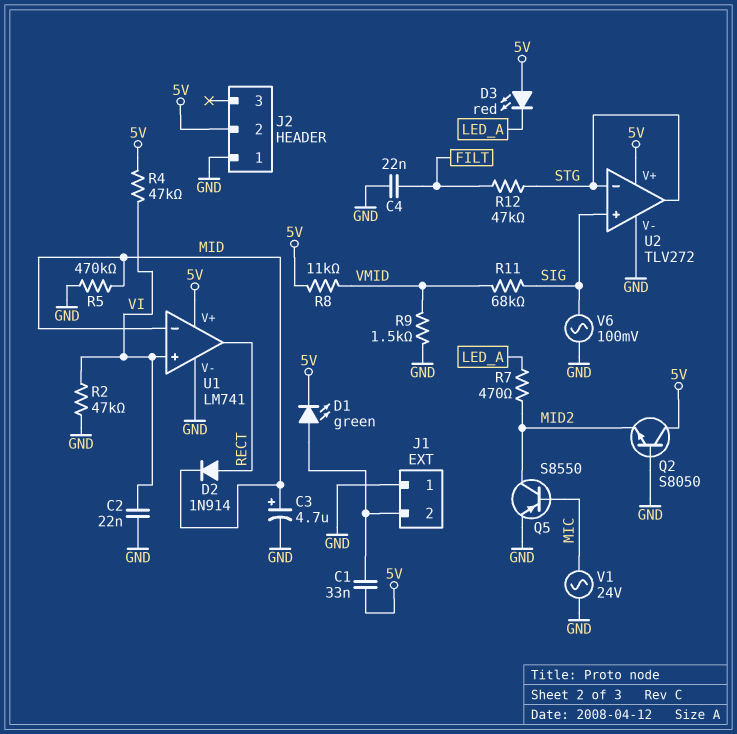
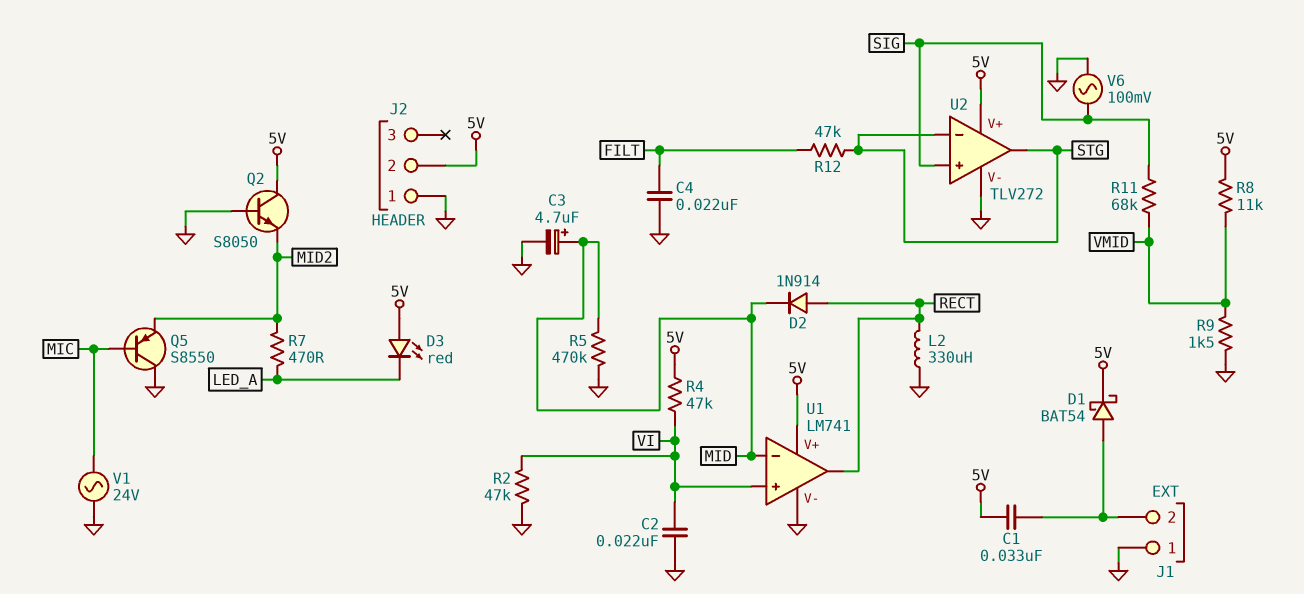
D1: LED green (A J1/2, K 5V) -> schottky BAT54 (A J1/2, K 5V)
L2: none -> 330uH (GND, RECT)
Q5: PNP S8550 (B MIC, C MID2, E GND) -> PNP S8550 (B MIC, C GND, E MID2)

